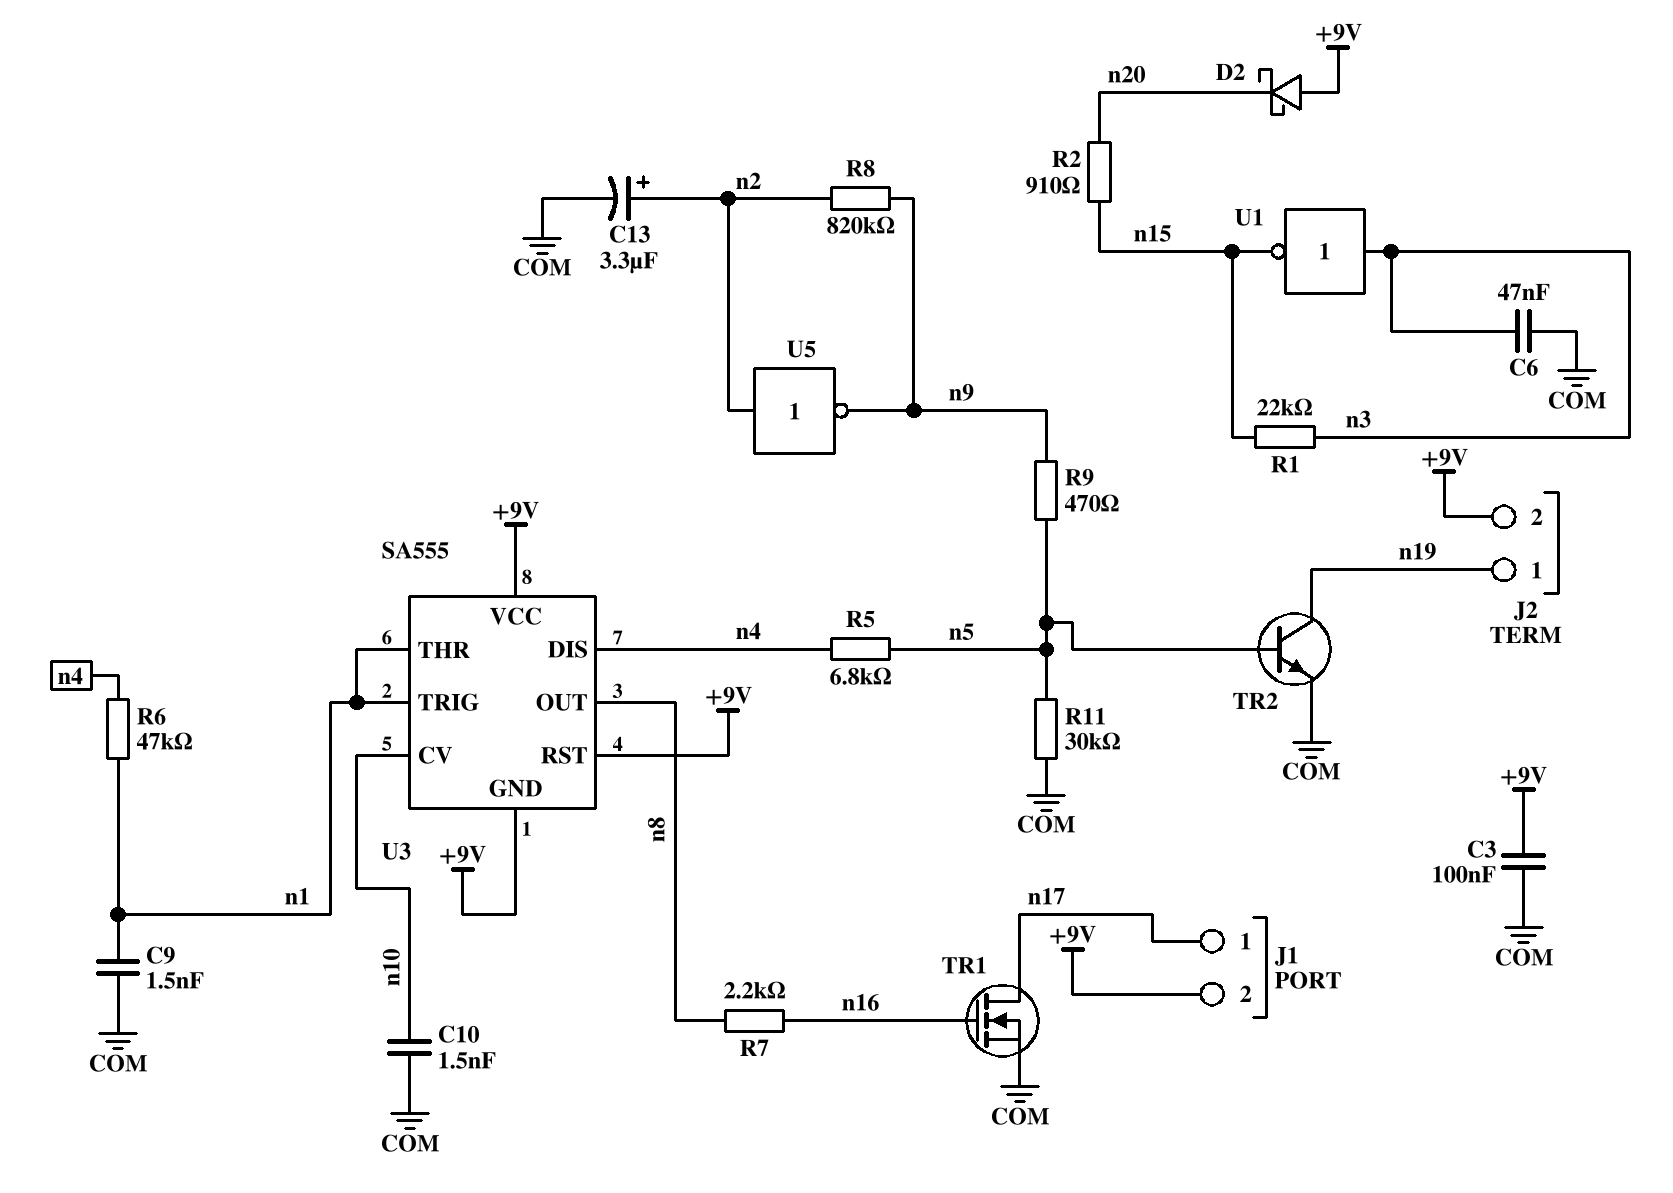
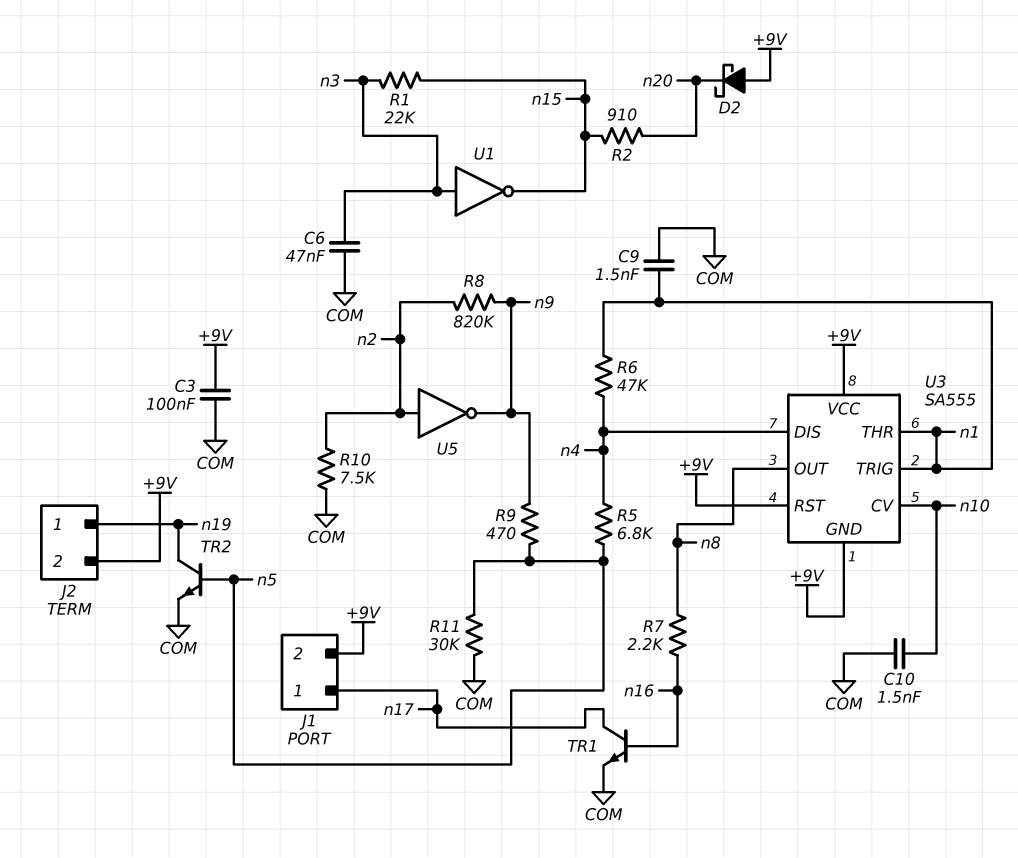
C13: 3.3uF (plus n2, minus COM) -> none
R10: none -> 7.5k (COM, n2)
TR1: NMOS (G n16, D n17, S COM) -> NPN (B n16, C n17, E COM)

